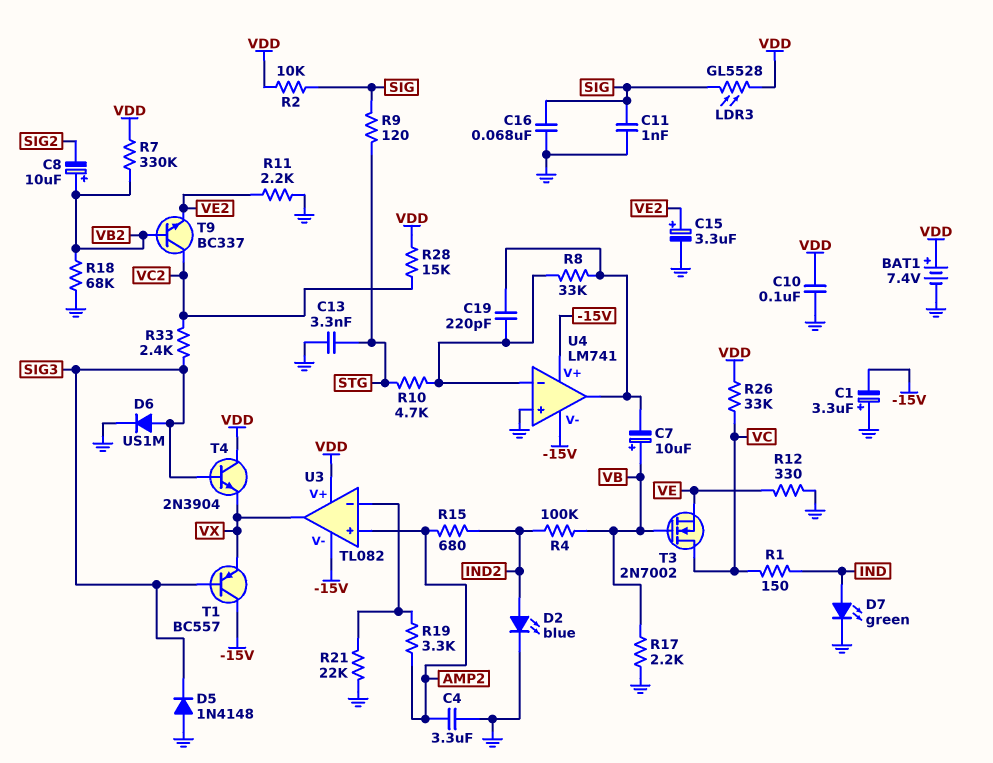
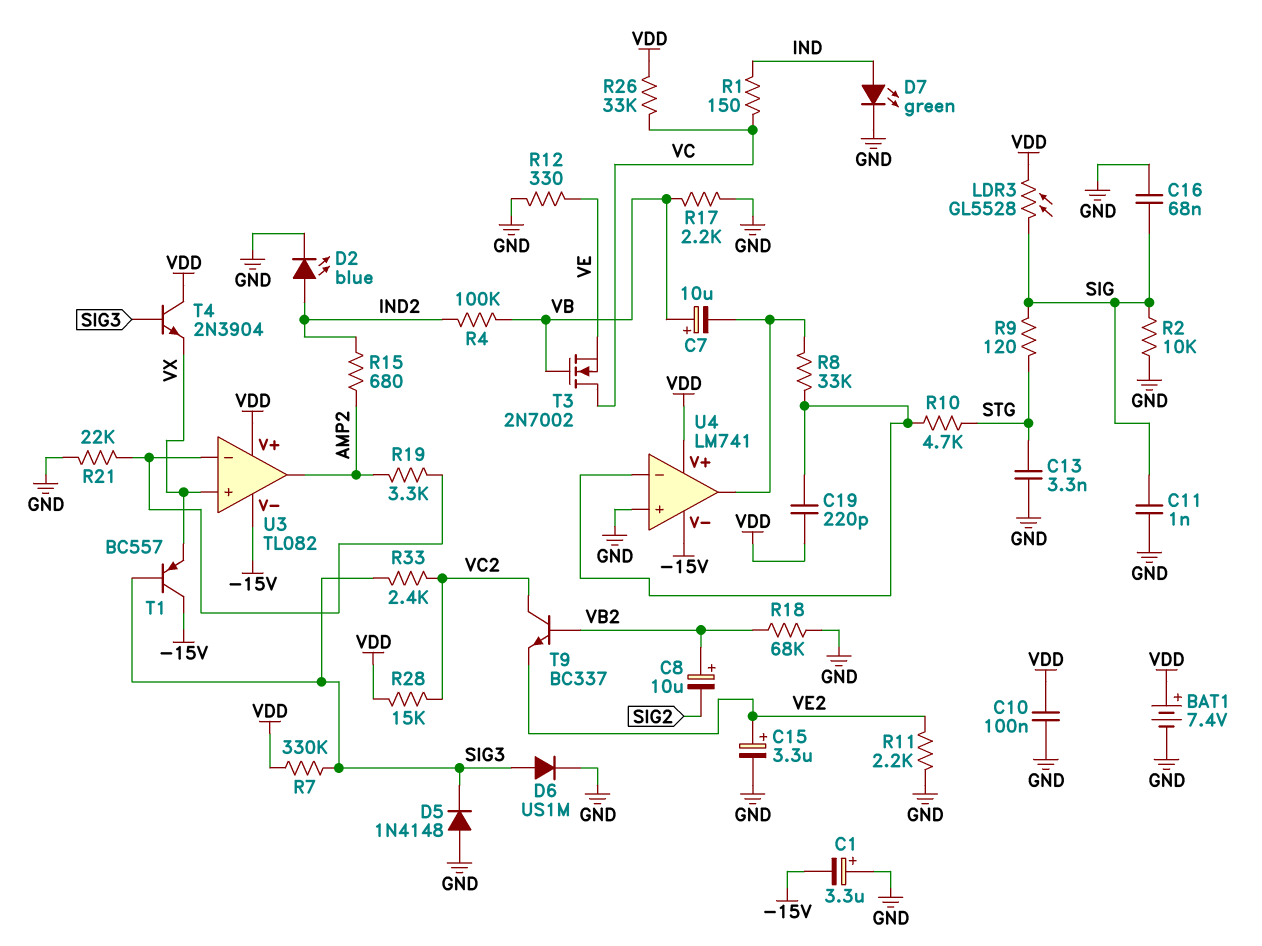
C4: 3.3uF (AMP2, GND) -> none
C19: 220pF (U4/in-, U4/out) -> 220pF (U4/in-, VDD)
R2: 10k (SIG, VDD) -> 10k (GND, SIG)
R7: 330k (VB2, VDD) -> 330k (SIG3, VDD)
U3 pin in+: AMP2 -> VX
U3 pin out: VX -> AMP2
U4 pin V+: -15V -> VDD

